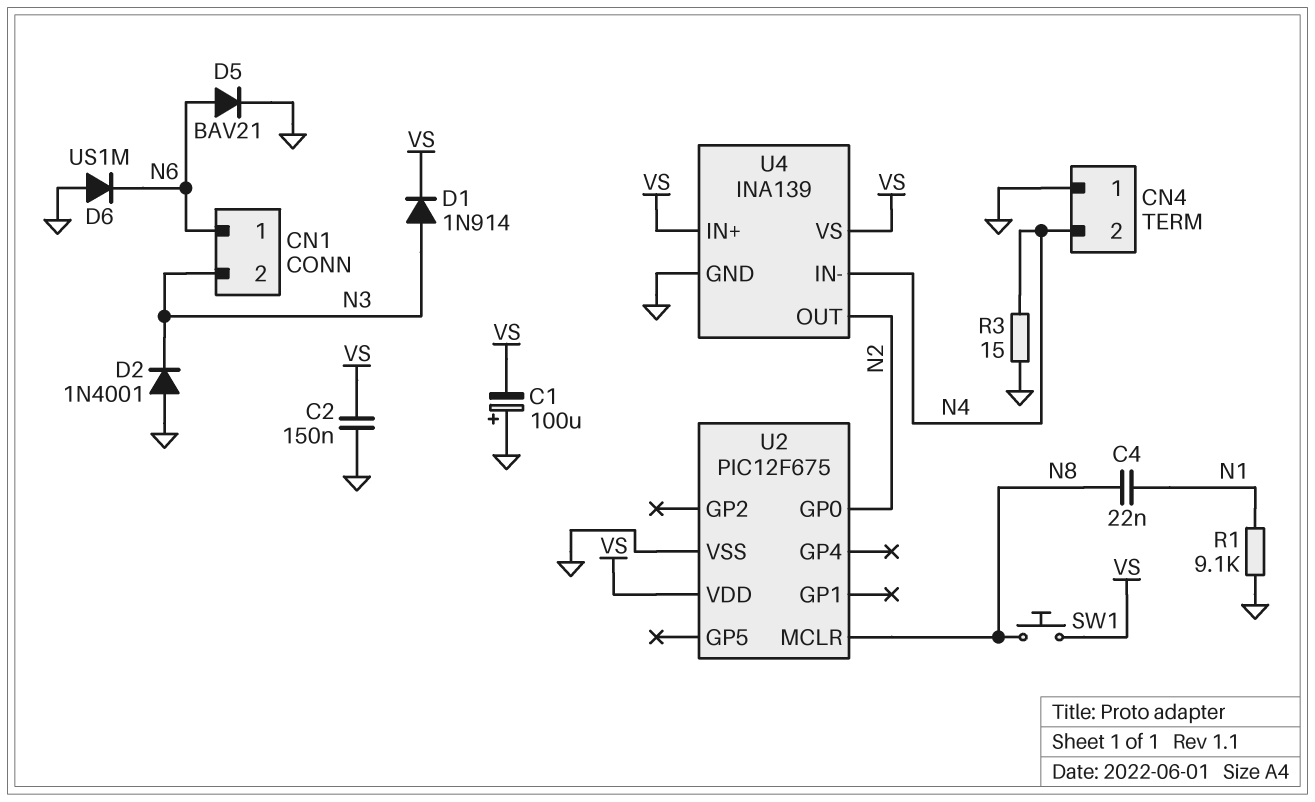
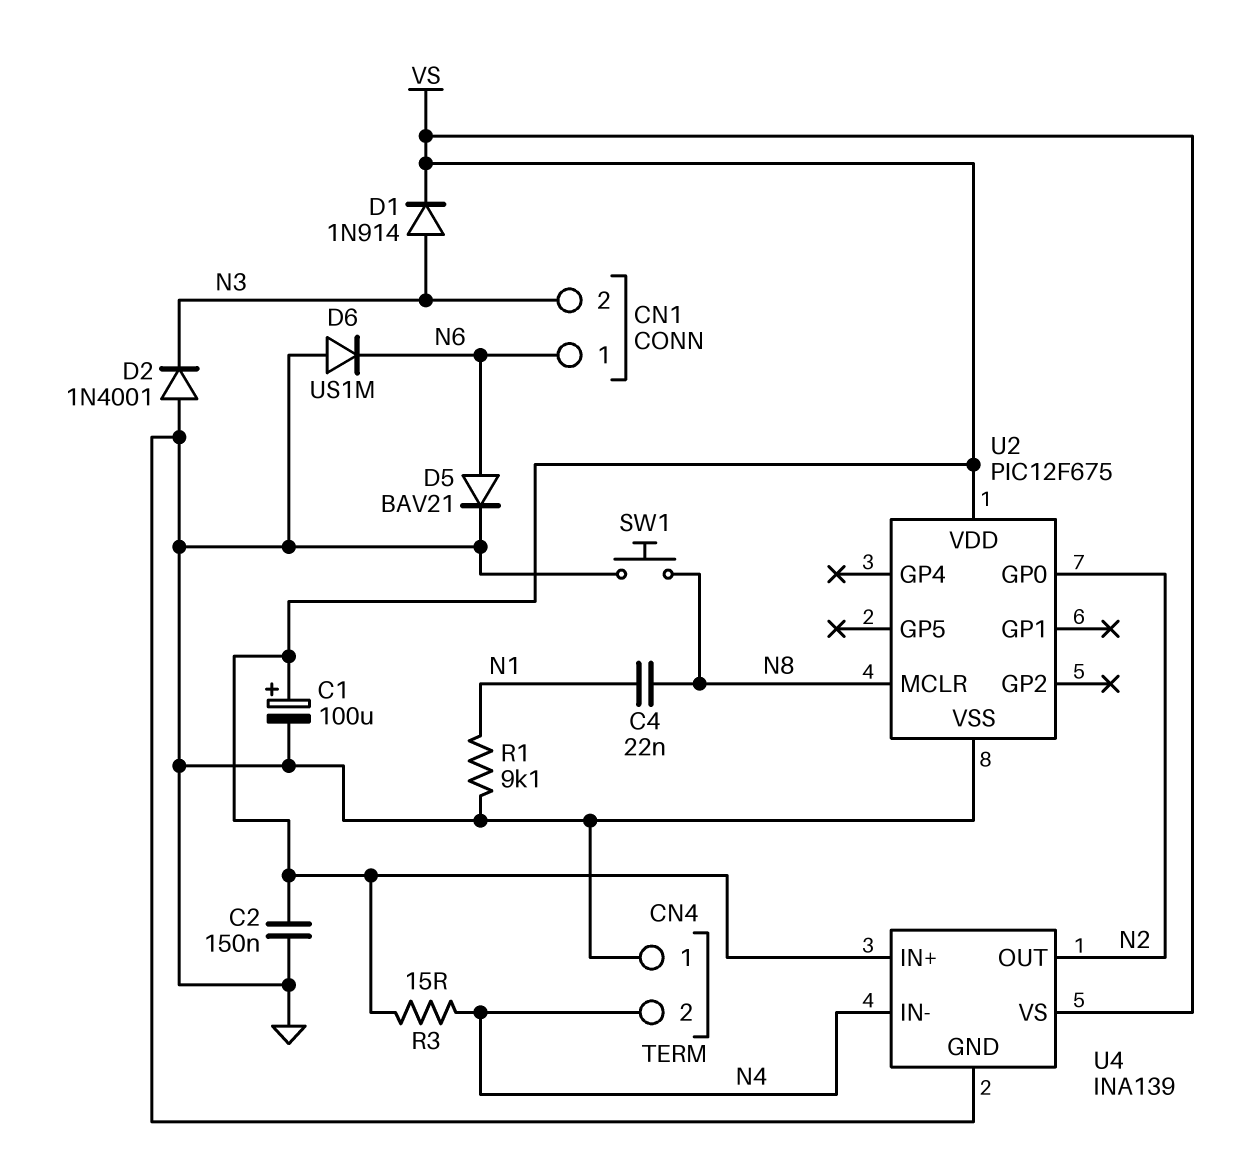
C1: 100uF (plus GND, minus VS) -> 100uF (plus VS, minus GND)
R3: 15 (GND, N4) -> 15 (N4, VS)
SW1: button (N8, VS) -> button (GND, N8)

